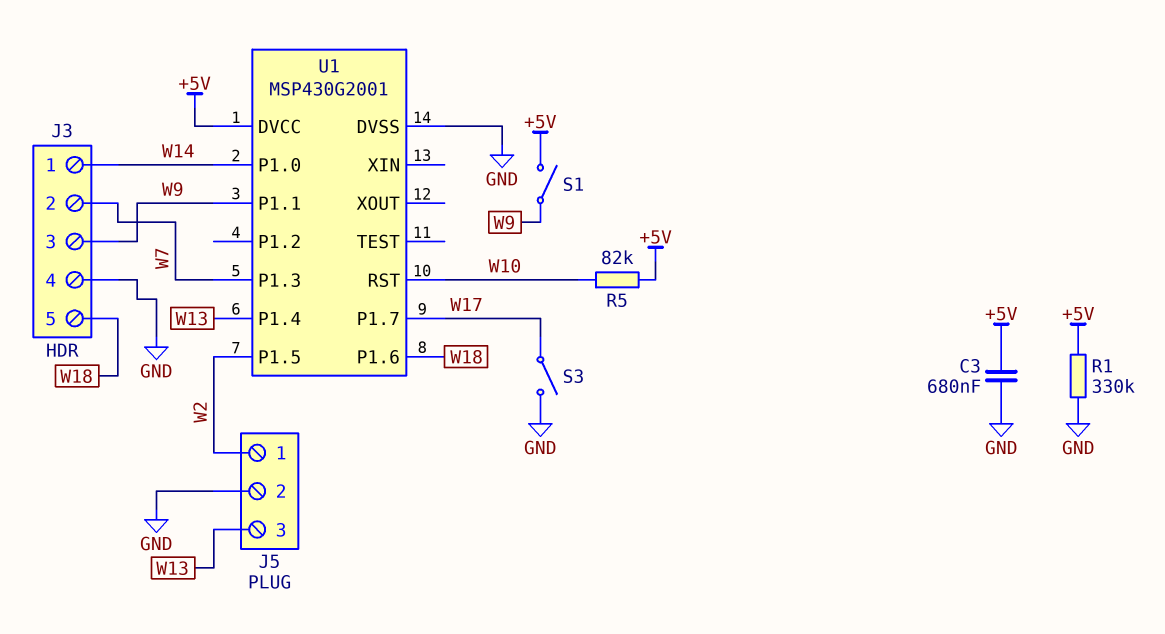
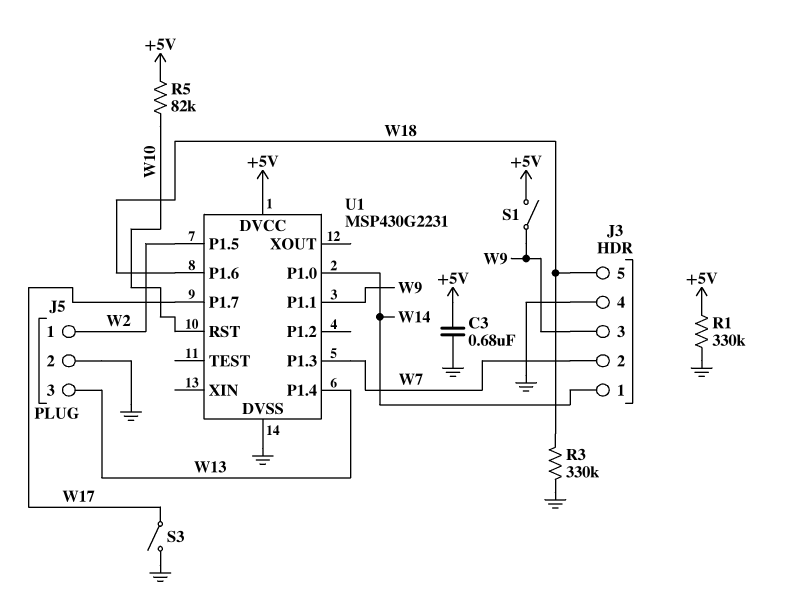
R3: none -> 330k (GND, W18)
U1: MSP430G2001 -> MSP430G2231

